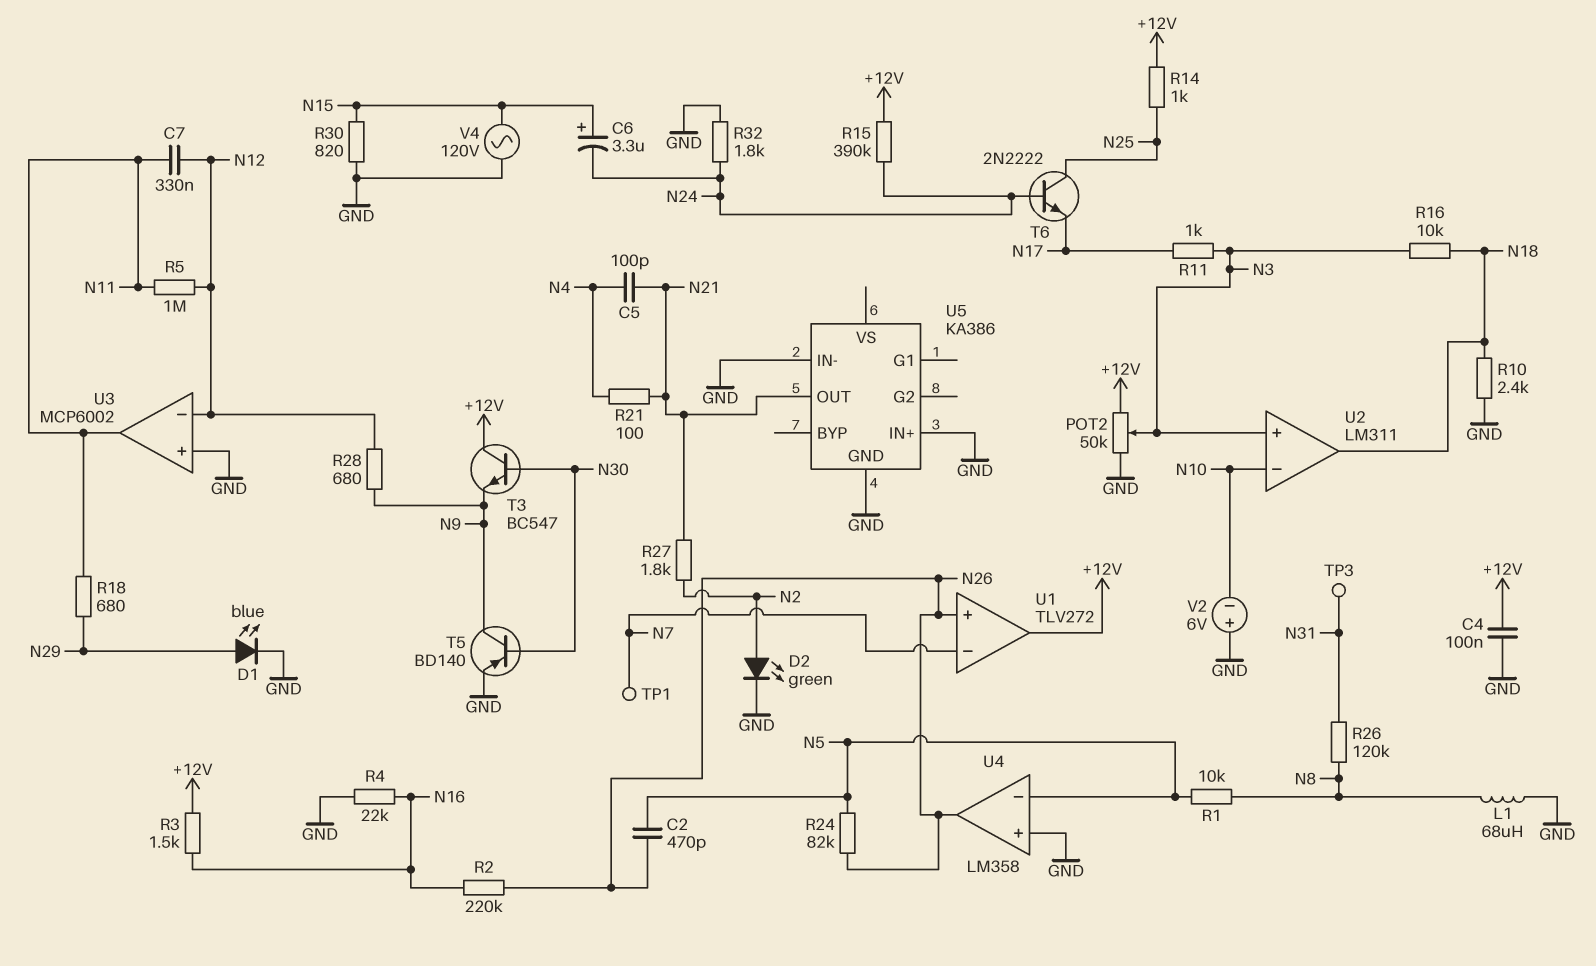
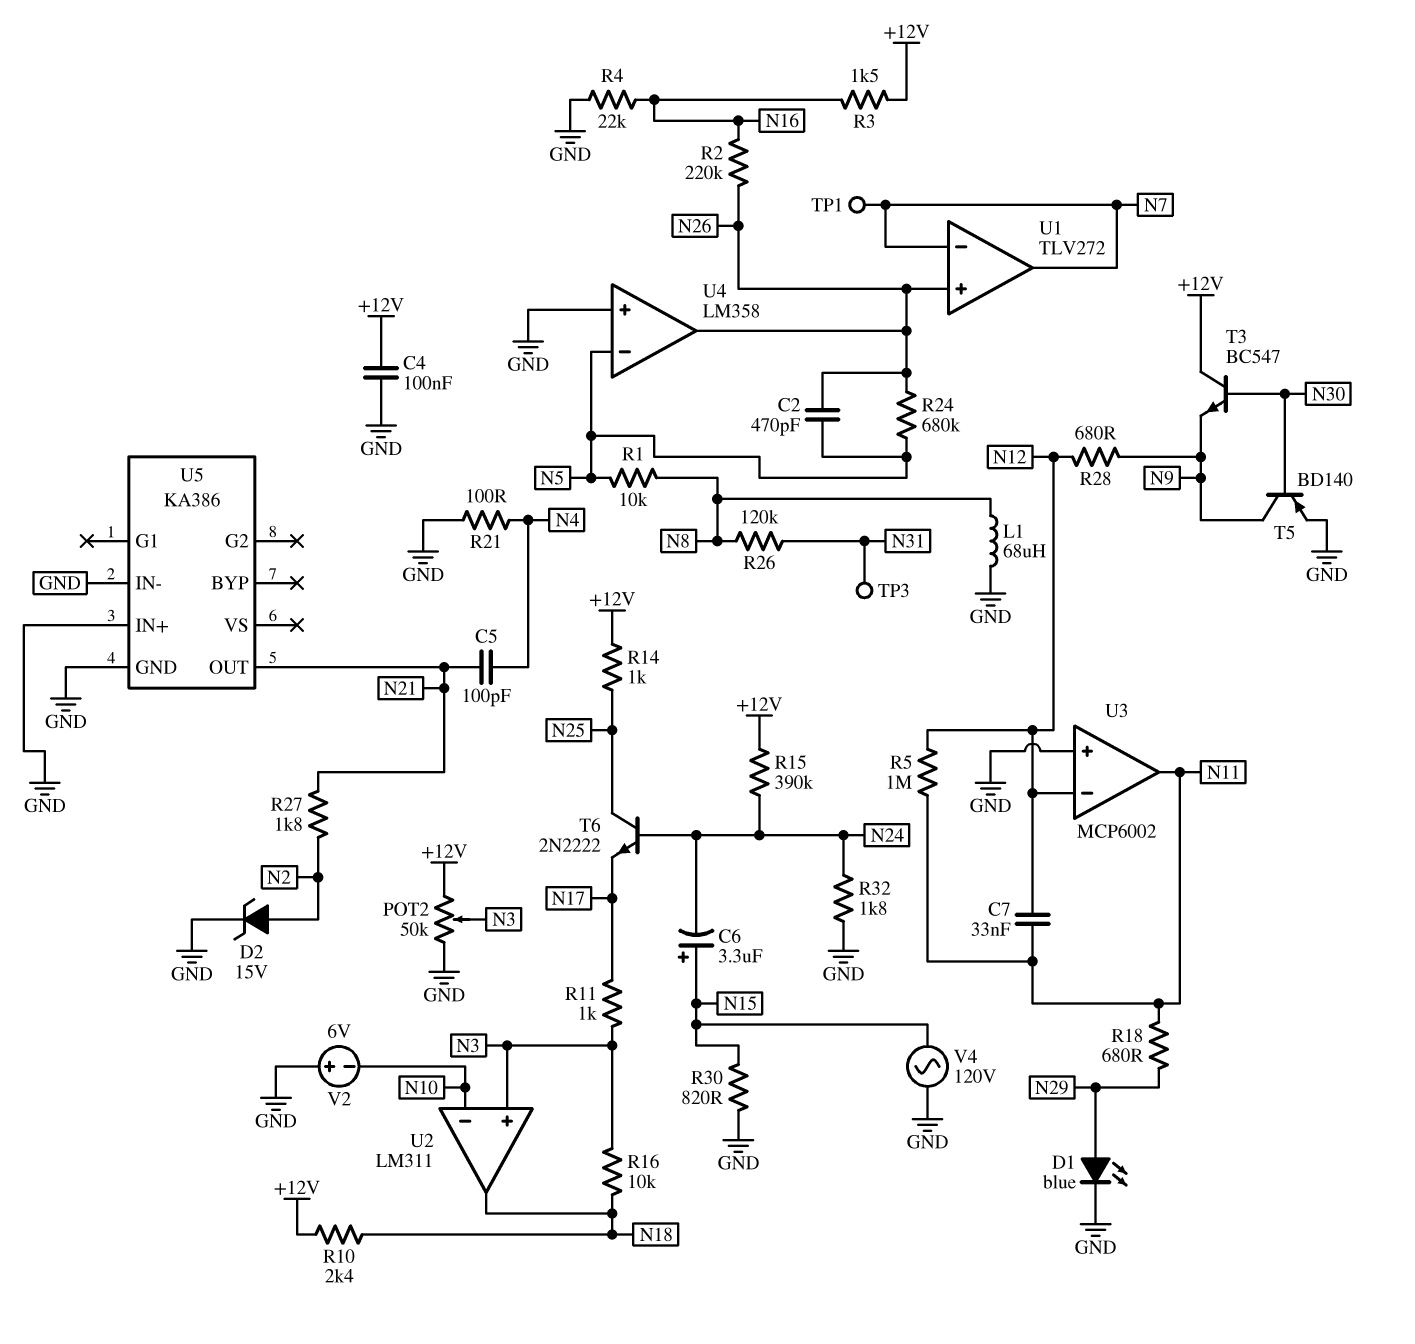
C7: 330nF (N11, N12) -> 33nF (N11, N12)
D2: LED green (A N2, K GND) -> zener 15V (A N2, K GND)
R10: 2.4k (GND, N18) -> 2.4k (+12V, N18)
R21: 100 (N4, N21) -> 100 (GND, N4)
R24: 82k (N5, N26) -> 680k (N5, N26)
U1 pin out: +12V -> N7

